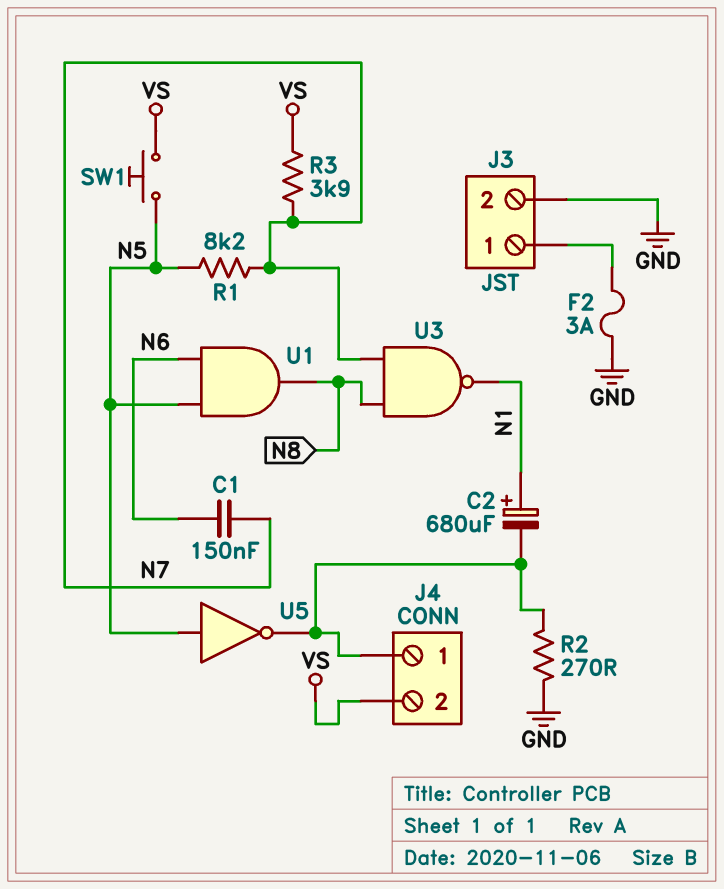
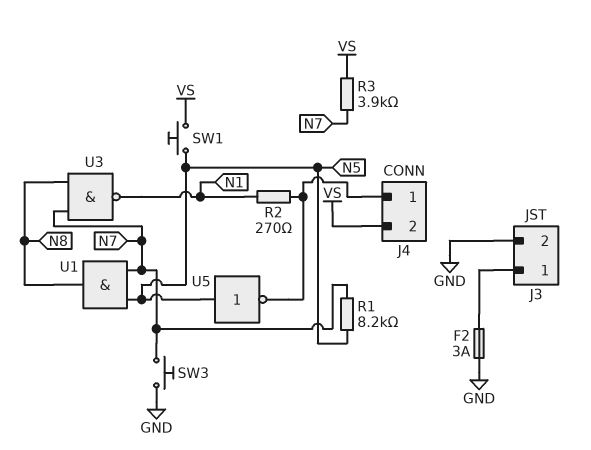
C1: 150nF (N6, N7) -> none
C2: 680uF (plus N1, minus J4/1) -> none
R2: 270 (GND, J4/1) -> 270 (J4/1, N1)
SW3: none -> button (GND, N7)
U1: AND (in N5, in N6, out N8) -> AND (in N5, in N7, out N8)

